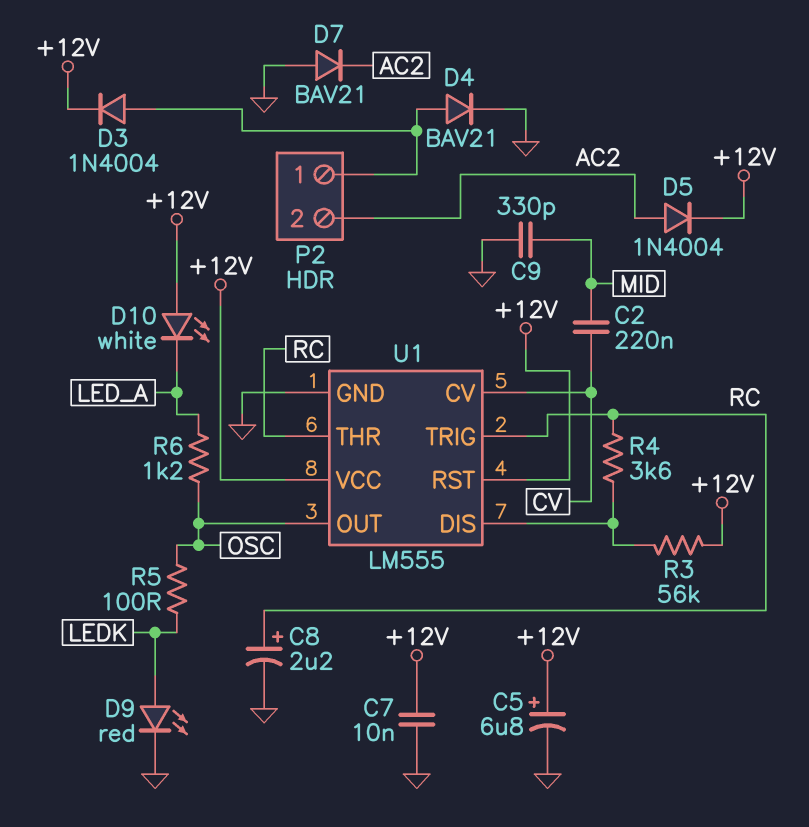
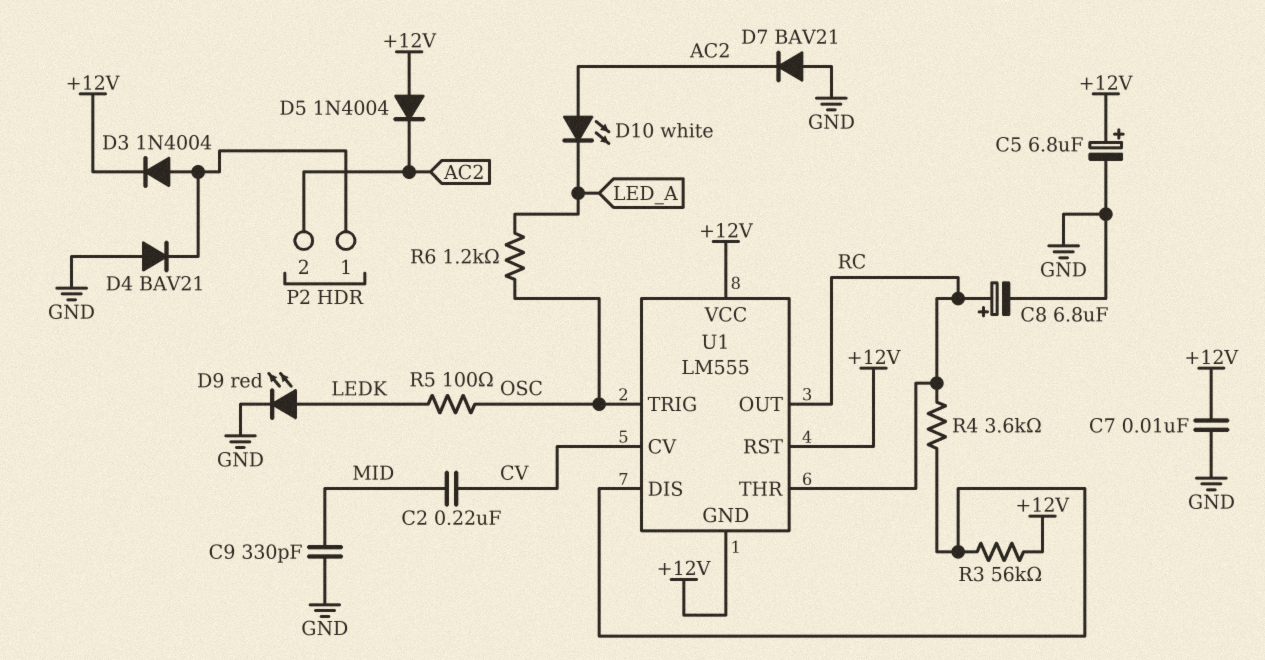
C8: 2.2uF (plus RC, minus GND) -> 6.8uF (plus RC, minus GND)
D4: diode BAV21 (A P2/1, K GND) -> diode BAV21 (A GND, K P2/1)
D5: diode 1N4004 (A AC2, K +12V) -> diode 1N4004 (A +12V, K AC2)
D10: LED white (A +12V, K LED_A) -> LED white (A AC2, K LED_A)
U1 pin GND: GND -> +12V
U1 pin OUT: OSC -> RC
U1 pin TRIG: RC -> OSC

